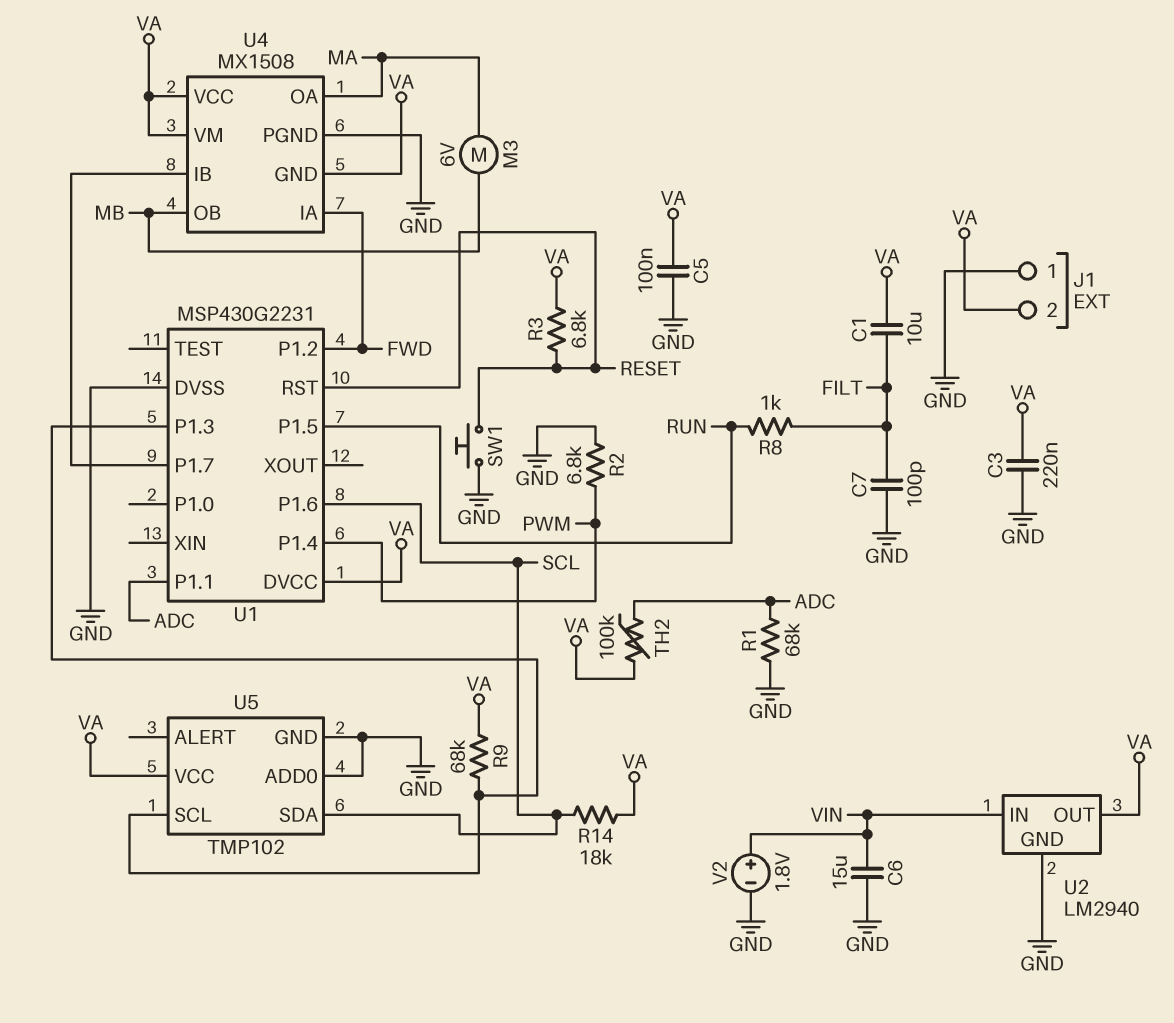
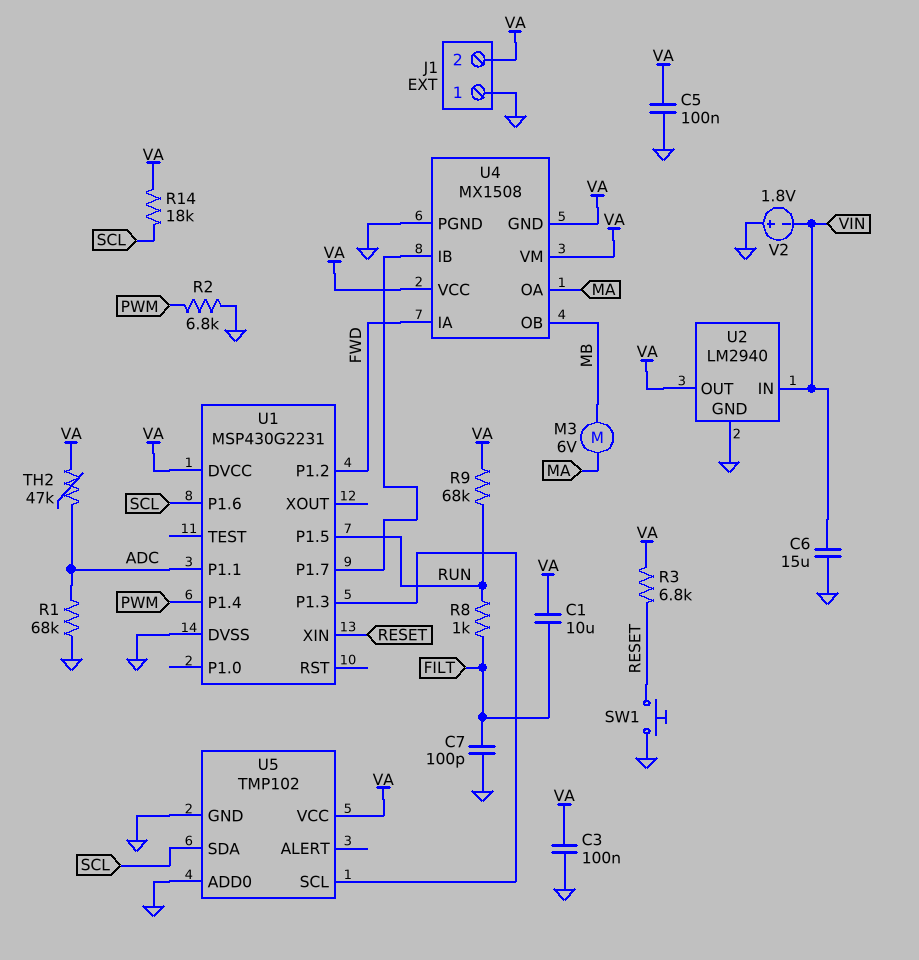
C3: 220nF (GND, VA) -> 100nF (GND, VA)
R9: 68k (U1/P1.3, VA) -> 68k (RUN, VA)
TH2: 100k (ADC, VA) -> 47k (ADC, VA)
U1 pin RST: RESET -> none
U1 pin XIN: none -> RESET
V2: 1.8V (plus VIN, minus GND) -> 1.8V (plus GND, minus VIN)

